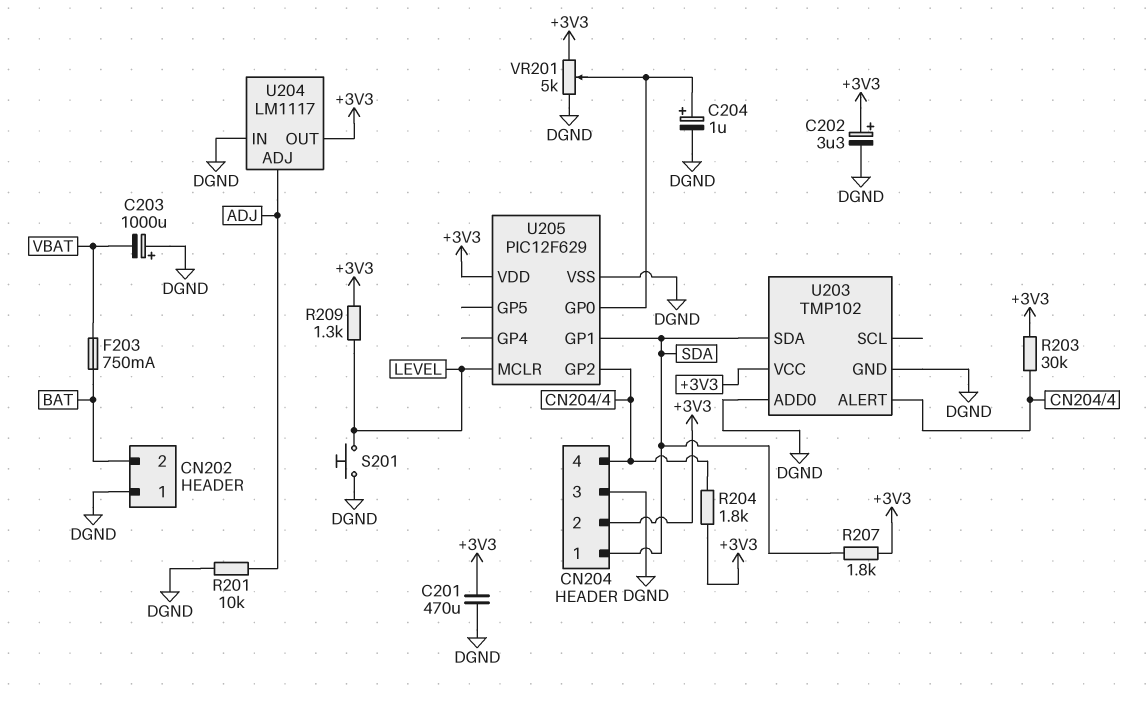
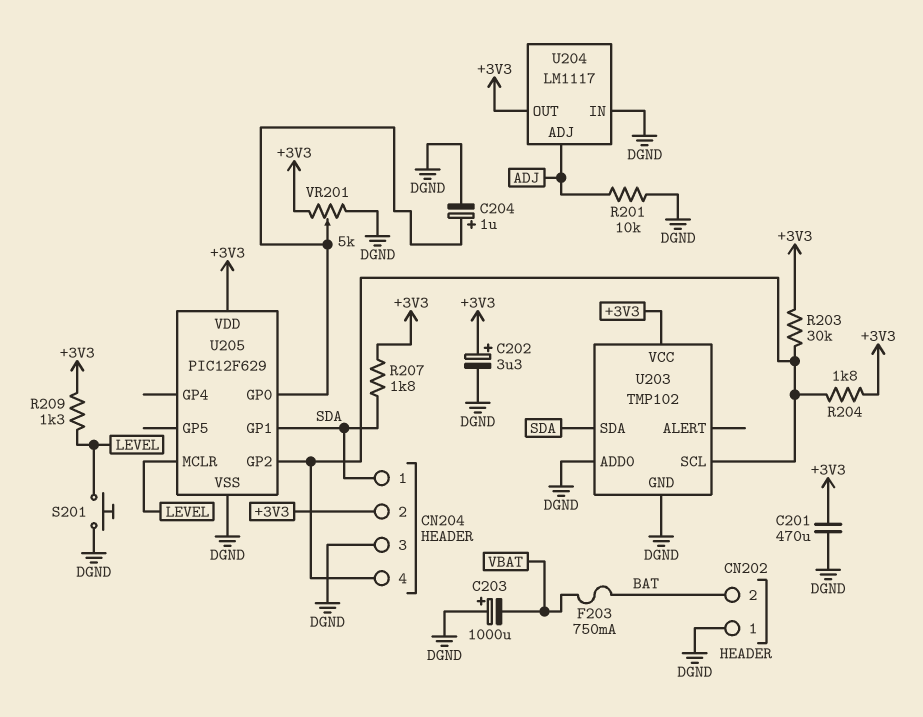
U203 pin ALERT: CN204/4 -> none
U203 pin SCL: none -> CN204/4

